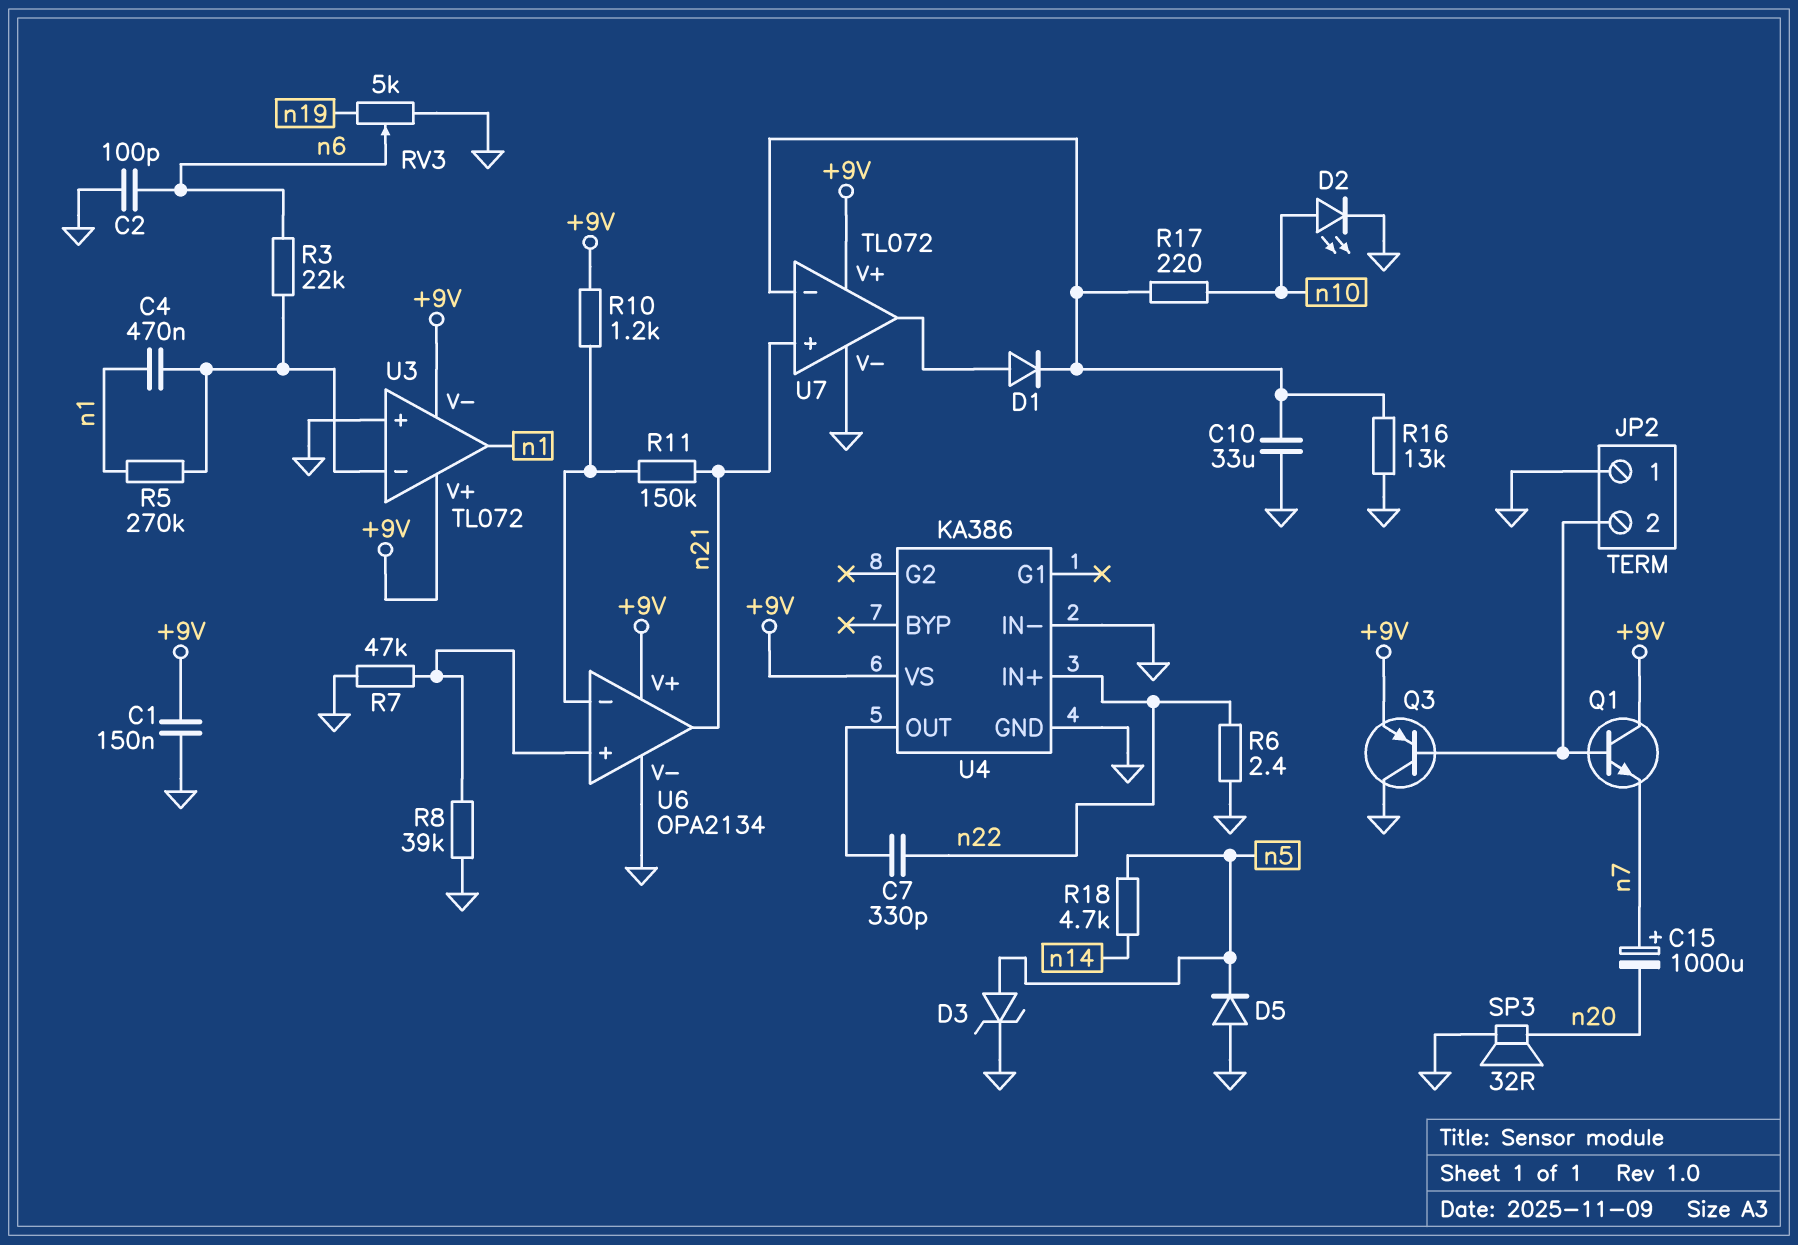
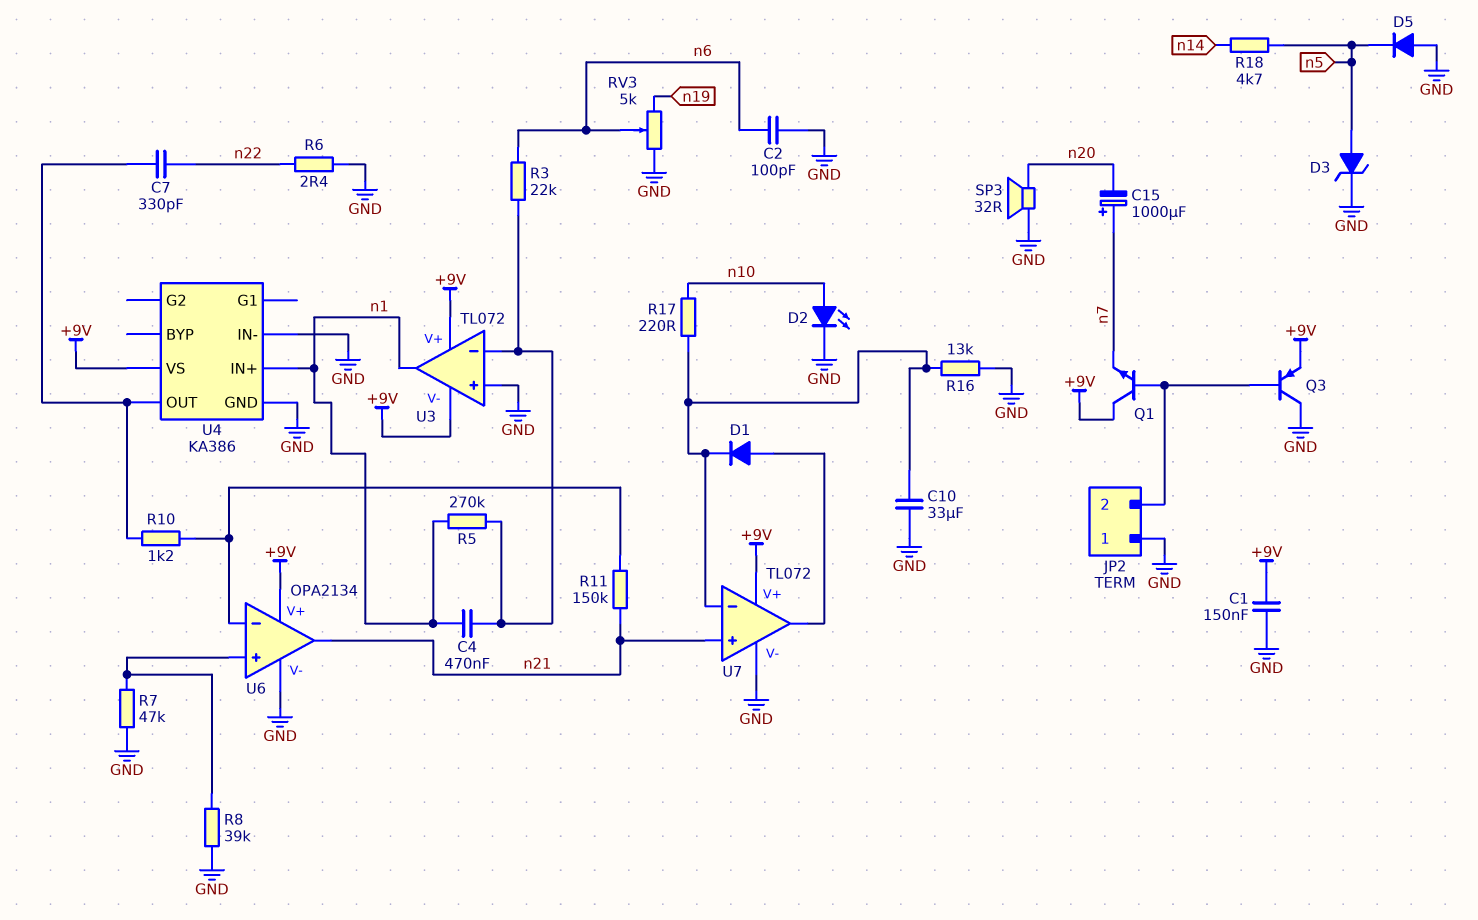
R10: 1.2k (+9V, U6/in-) -> 1.2k (U4/OUT, U6/in-)
U4 pin IN+: n22 -> n1

